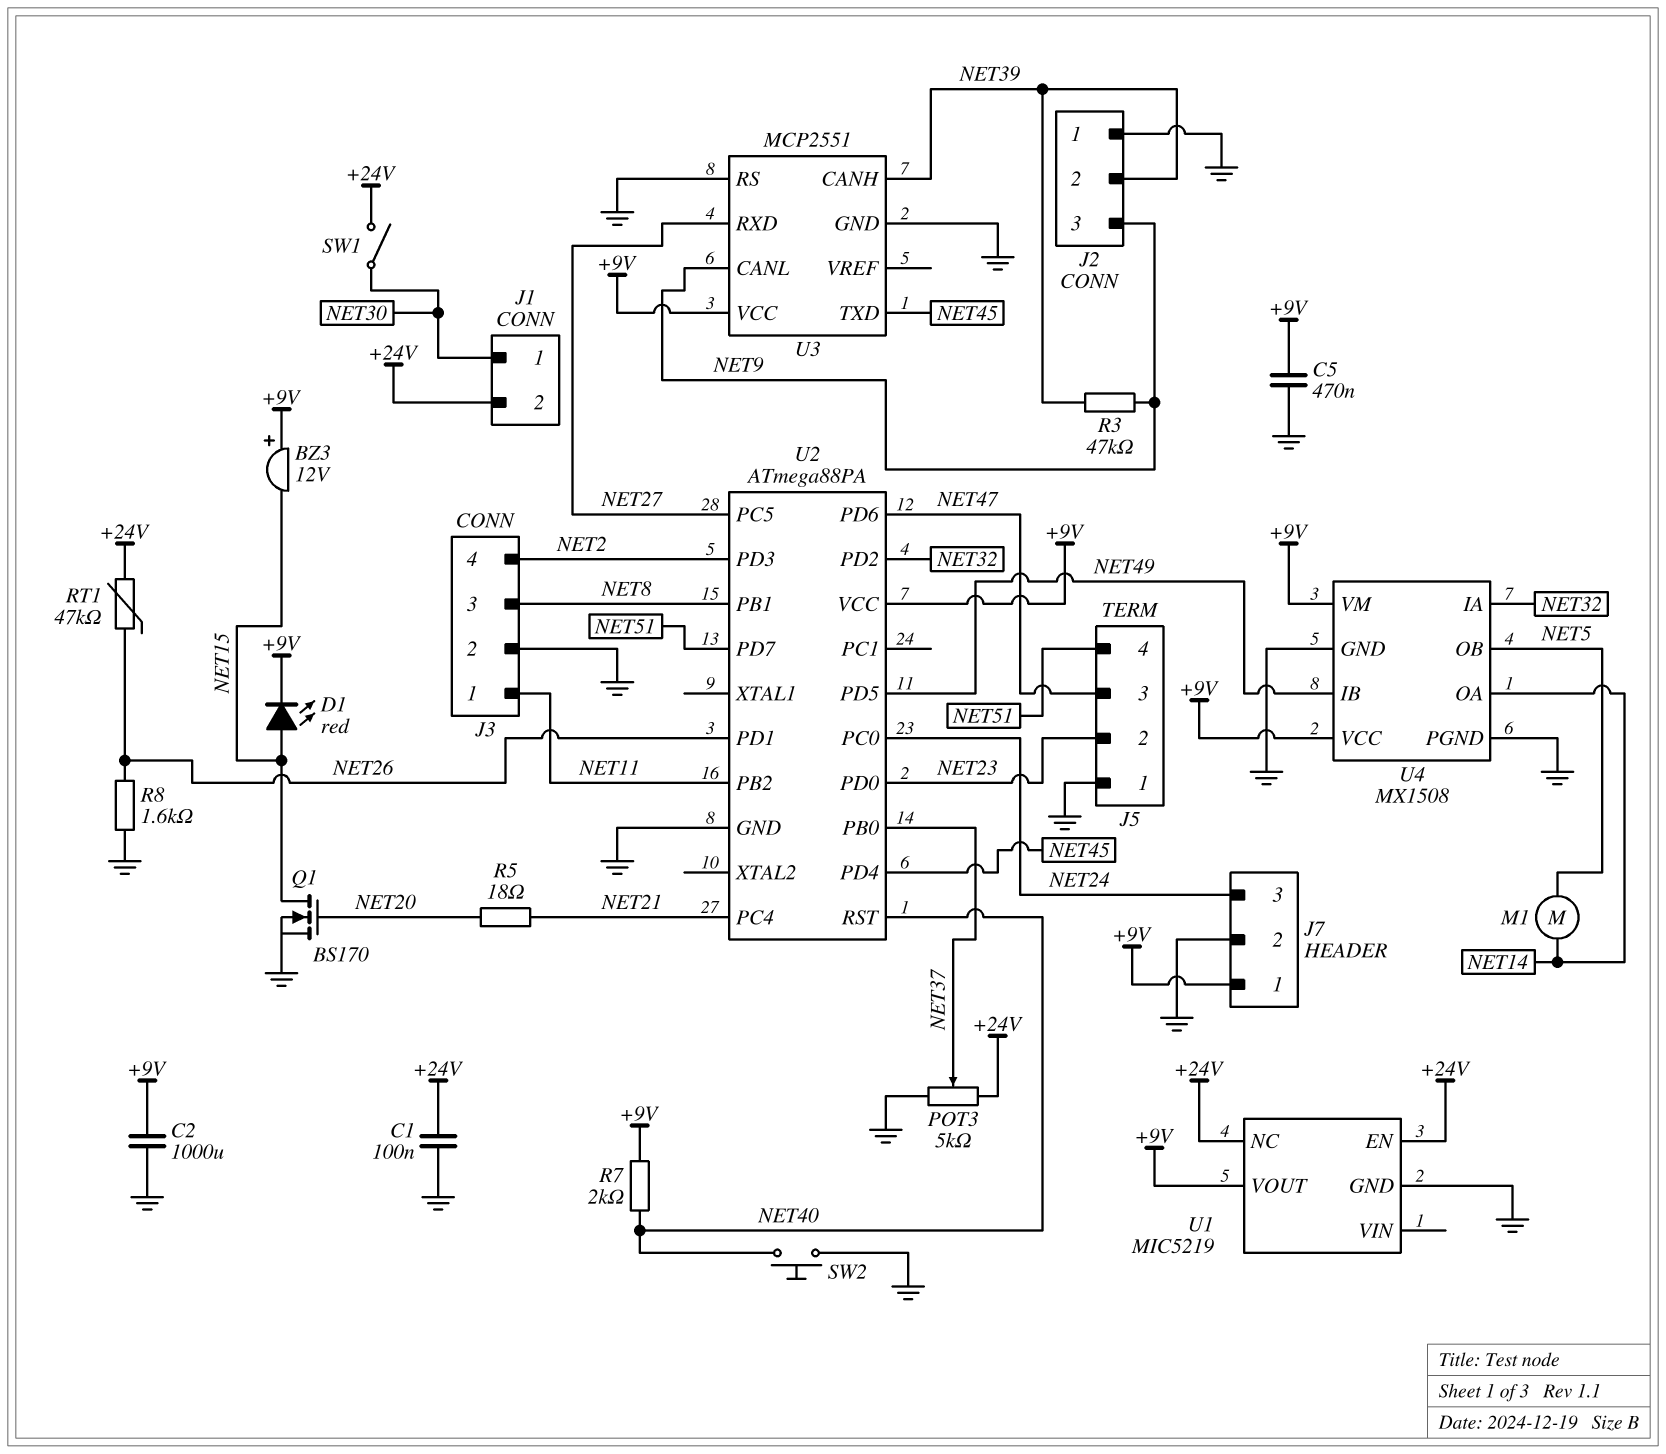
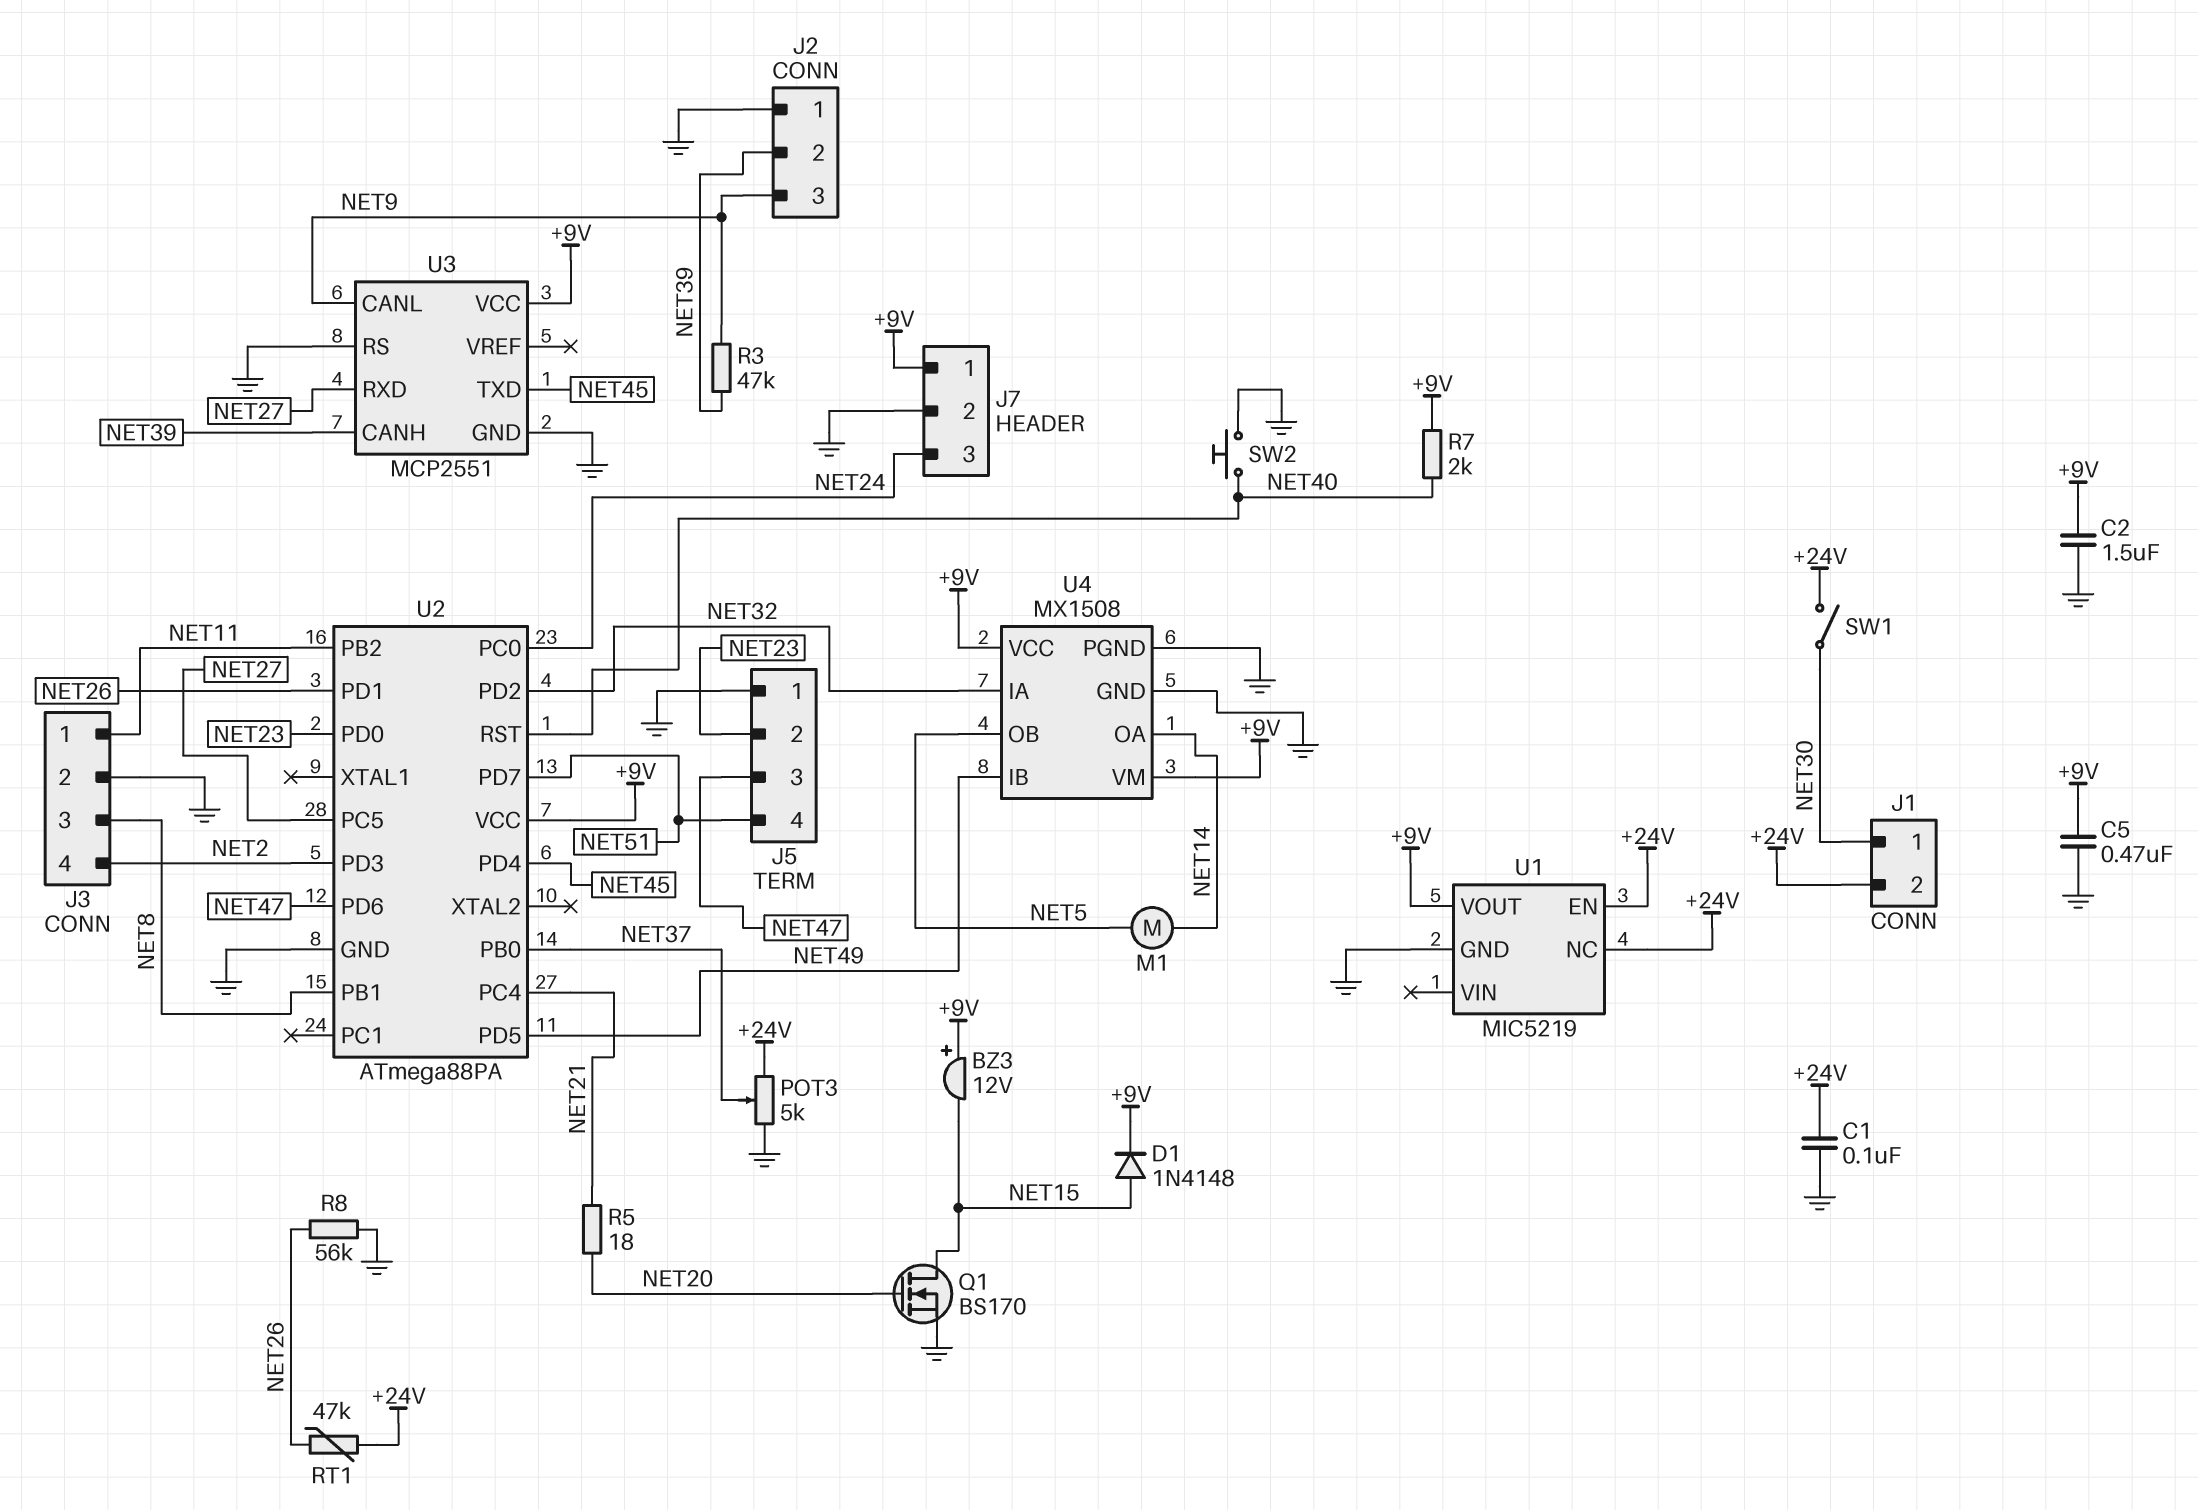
C2: 1000uF (+9V, GND) -> 1.5uF (+9V, GND)
D1: LED red (A NET15, K +9V) -> diode 1N4148 (A NET15, K +9V)
R8: 1.6k (GND, NET26) -> 56k (GND, NET26)

